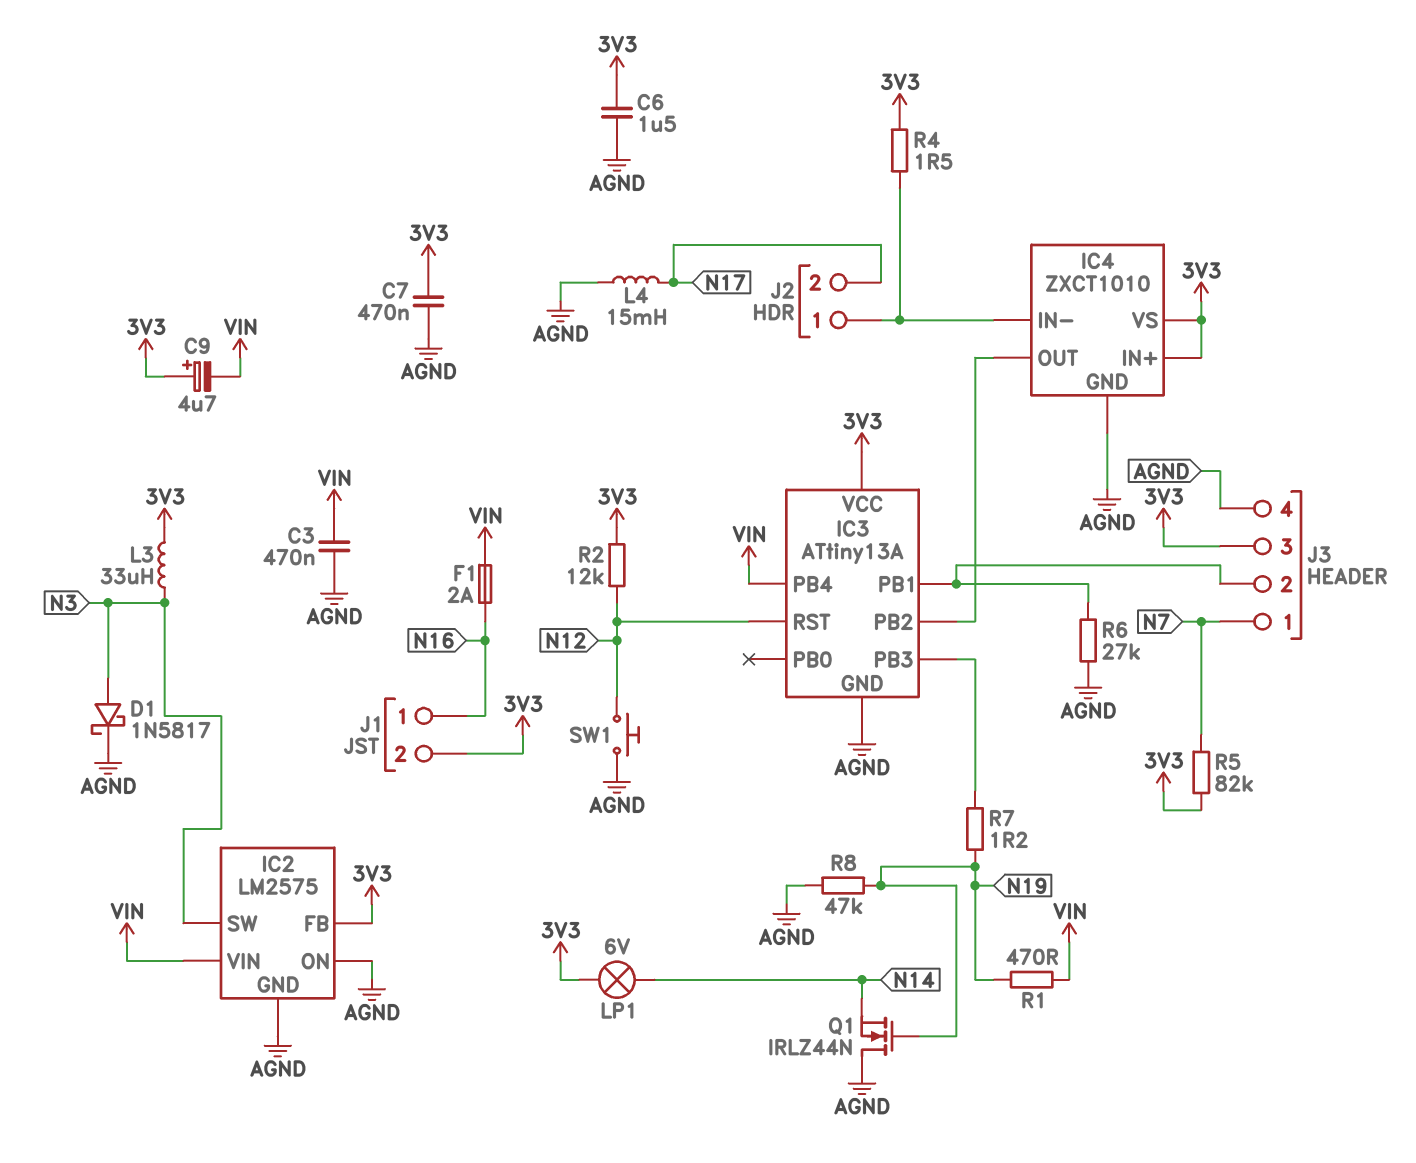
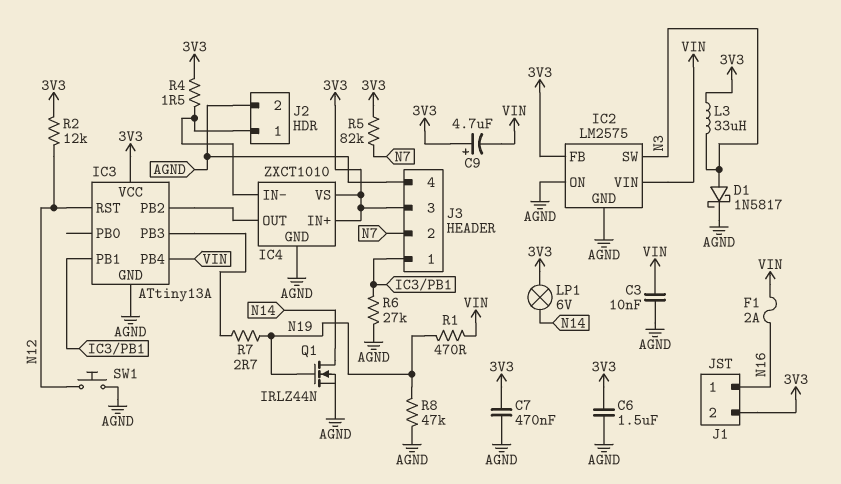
C3: 470nF (AGND, VIN) -> 10nF (AGND, VIN)
J2 pin 2: N17 -> AGND
J3 pin 1: N7 -> IC3/PB1
J3 pin 2: IC3/PB1 -> N7
L4: 15mH (AGND, N17) -> none
Q1: NMOS IRLZ44N (G N19, D AGND, S N14) -> NMOS IRLZ44N (G N19, D N14, S AGND)
R7: 1.2 (IC3/PB3, N19) -> 2.7 (IC3/PB3, N19)

